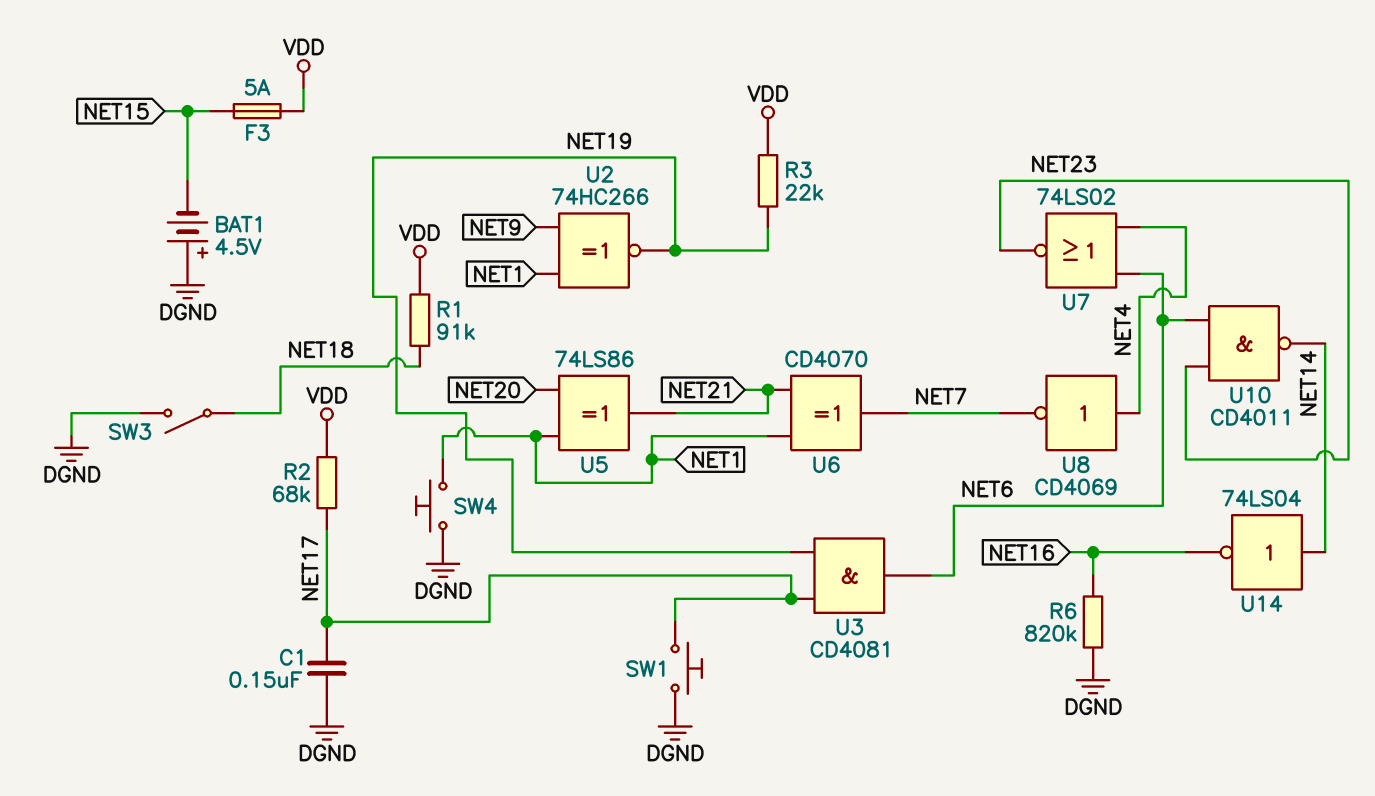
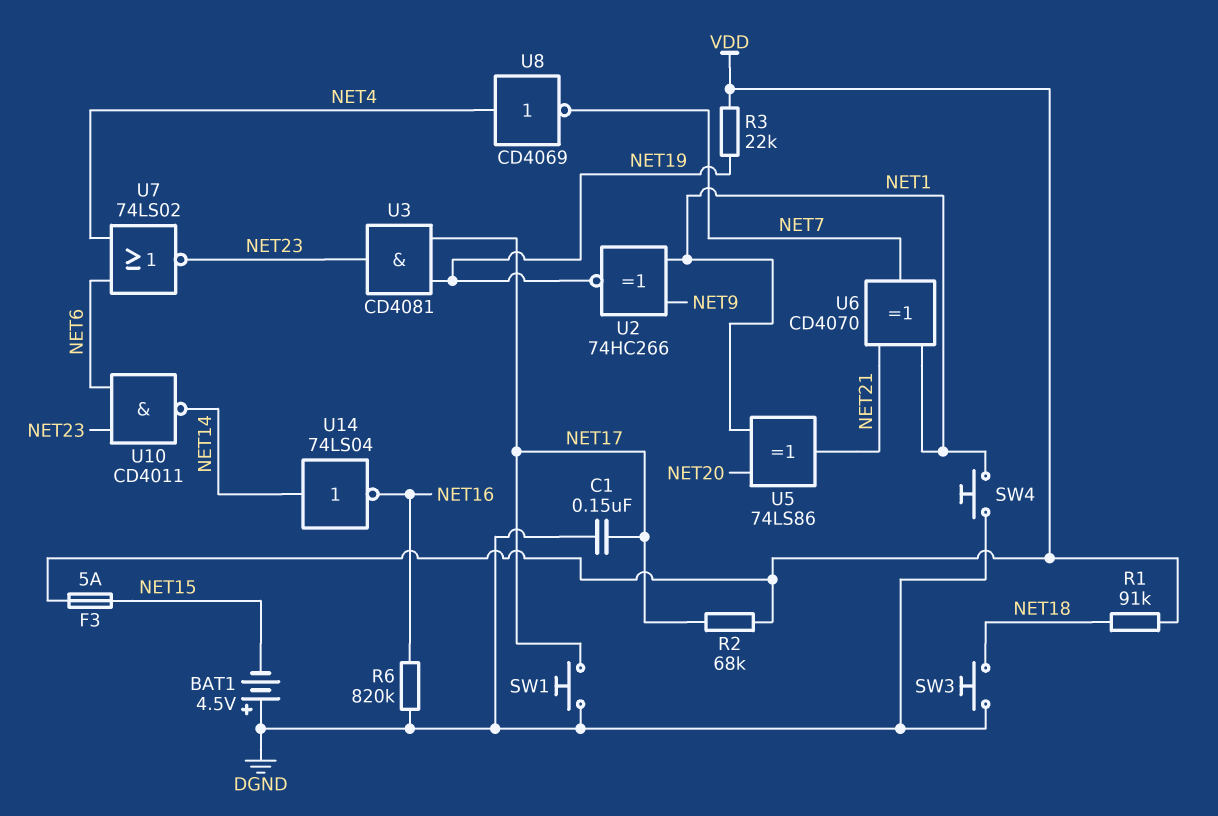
SW3: switch (DGND, NET18) -> button (DGND, NET18)
U3: AND CD4081 (in NET17, in NET19, out NET6) -> AND CD4081 (in NET17, in NET19, out NET23)

